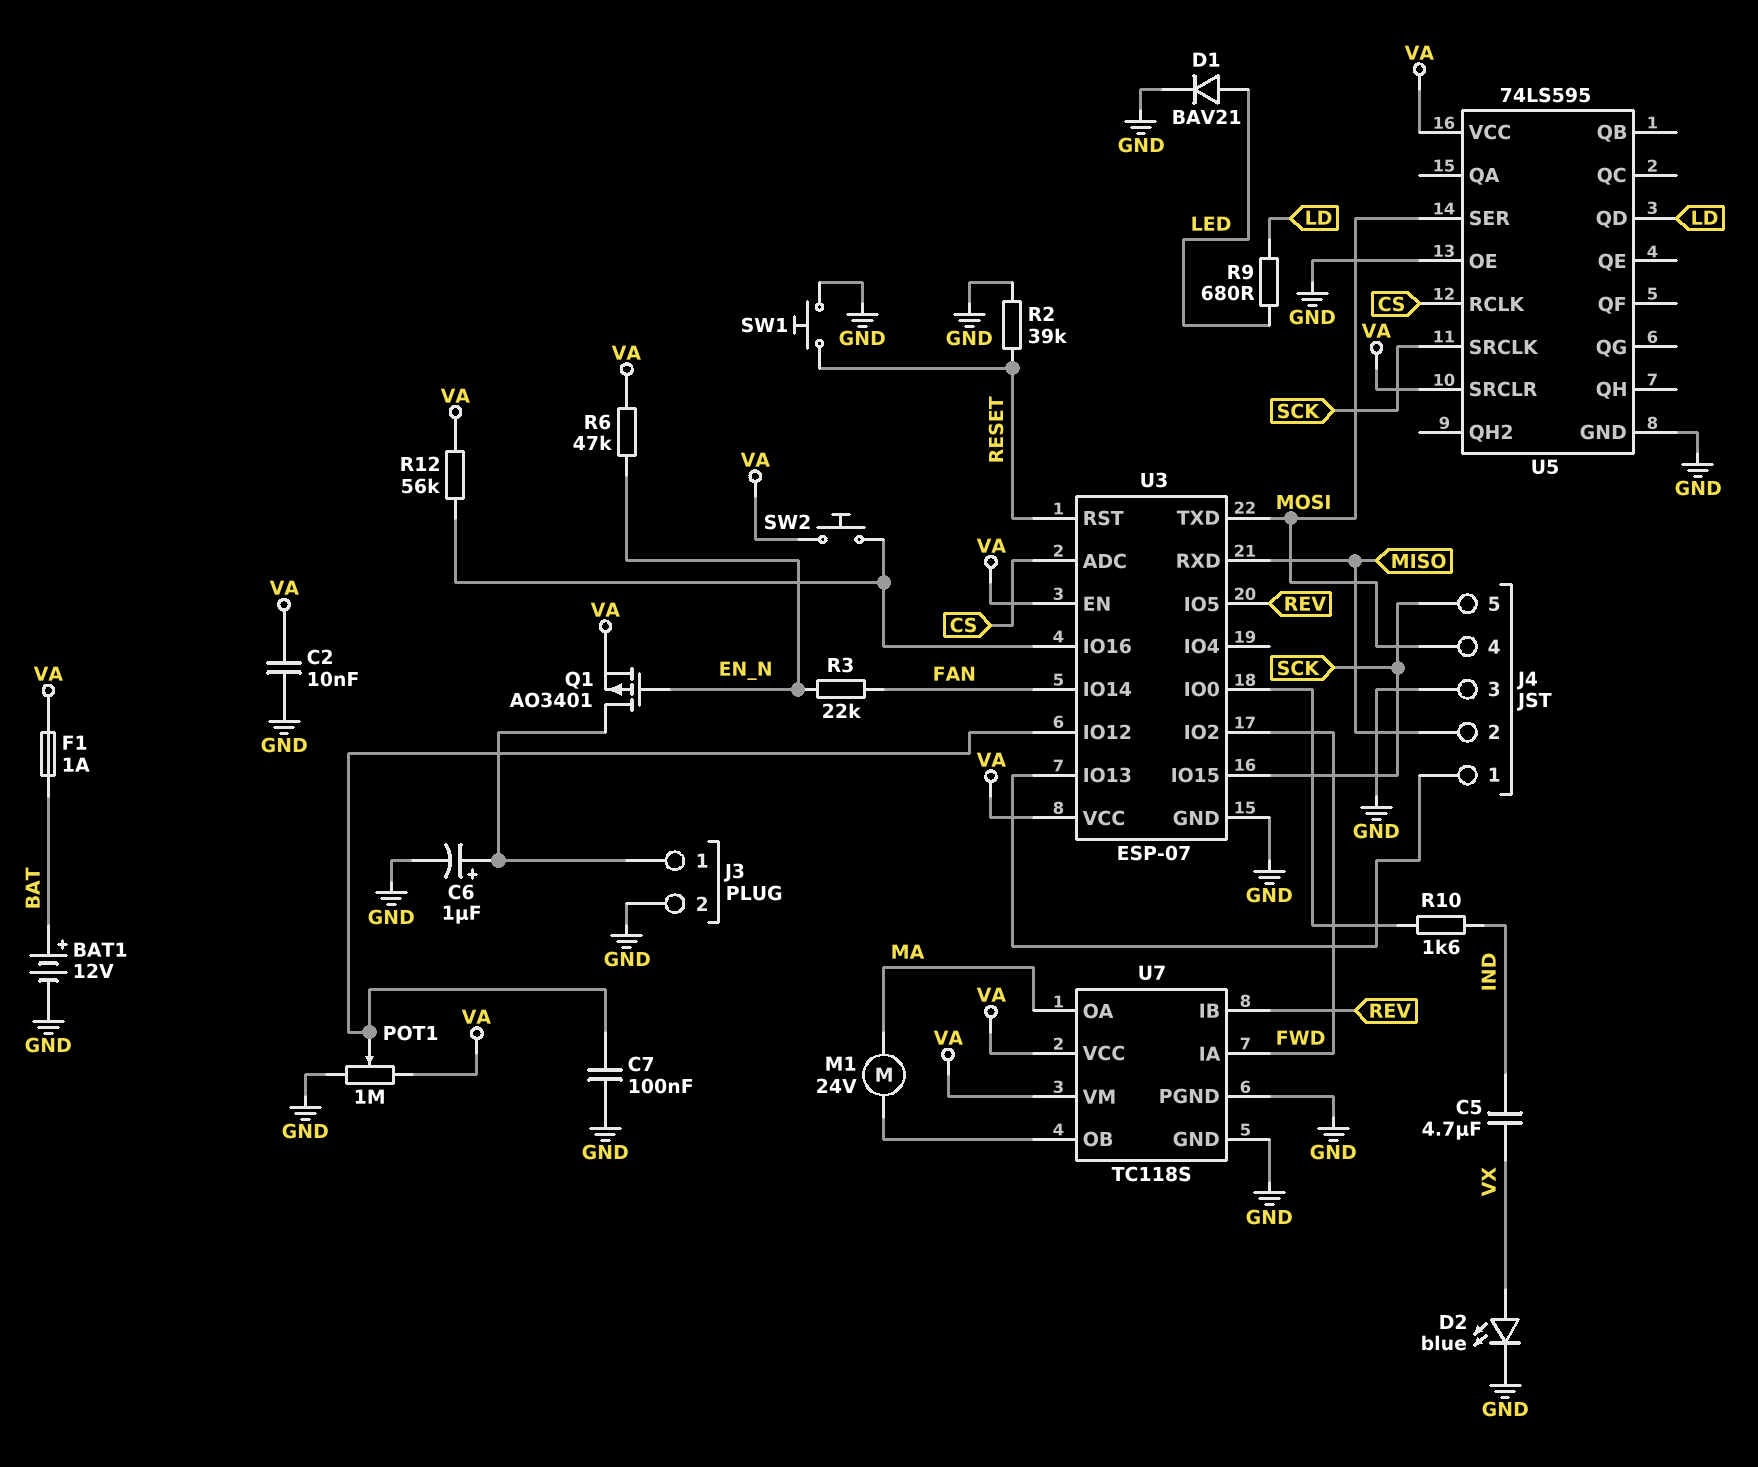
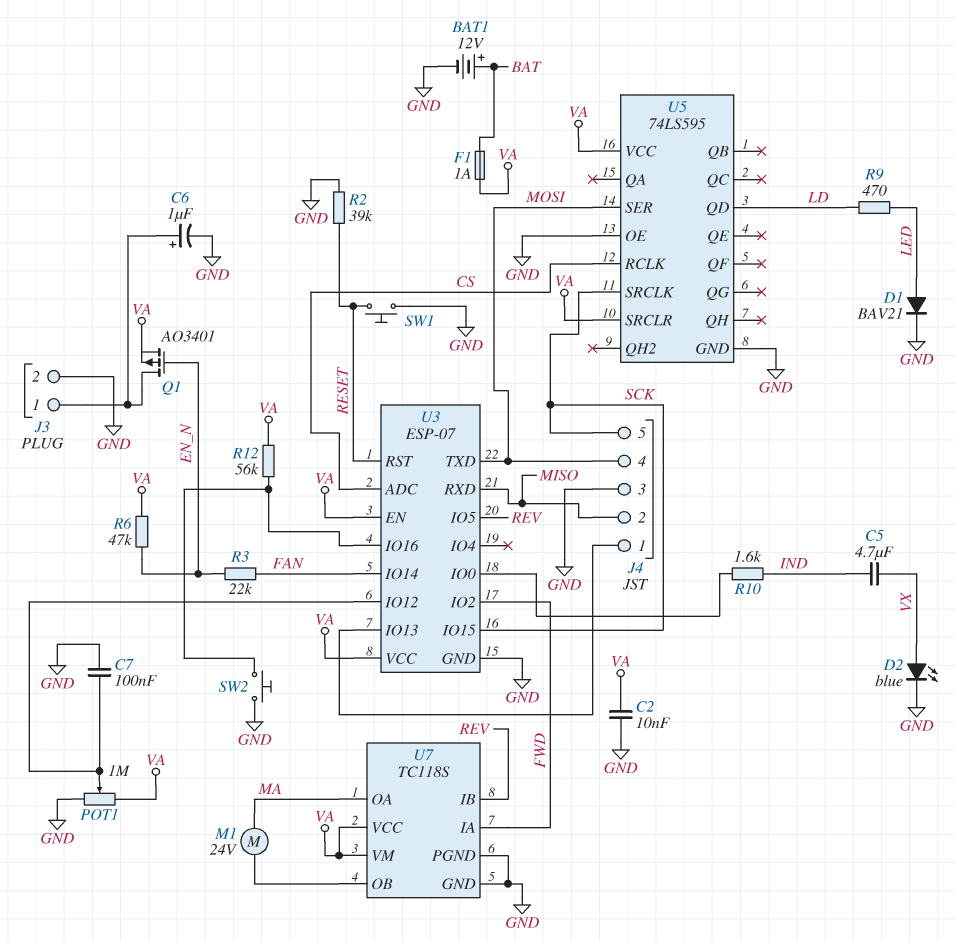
R9: 680 (LD, LED) -> 470 (LD, LED)
SW2: button (U3/IO16, VA) -> button (GND, U3/IO16)

